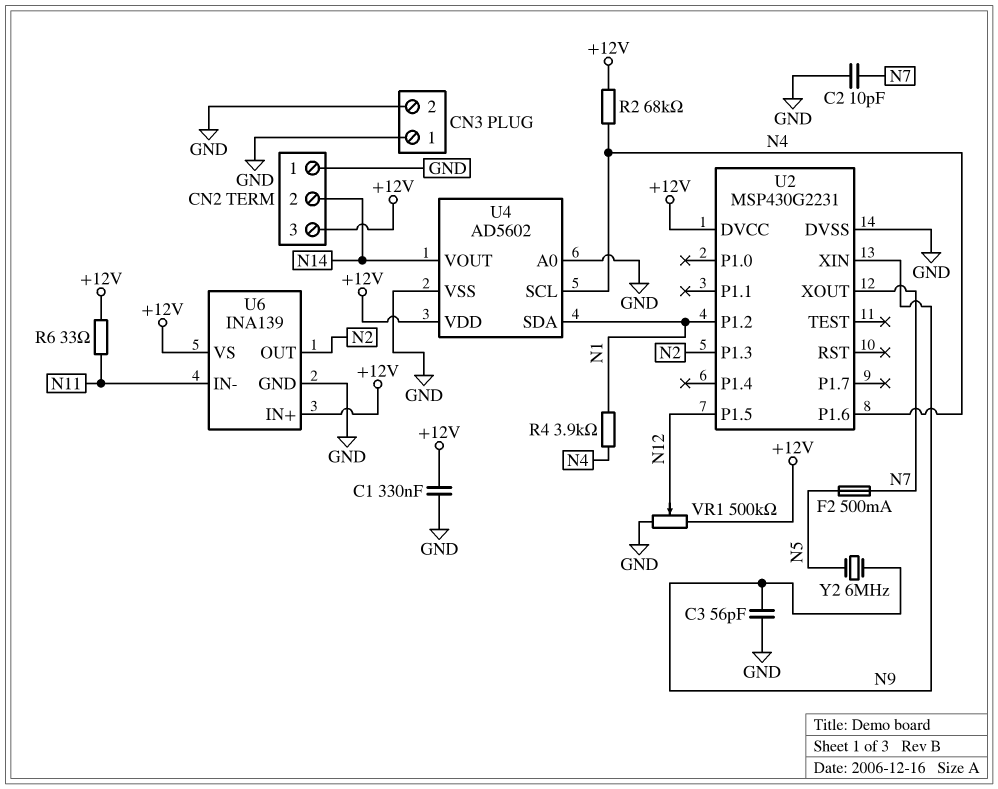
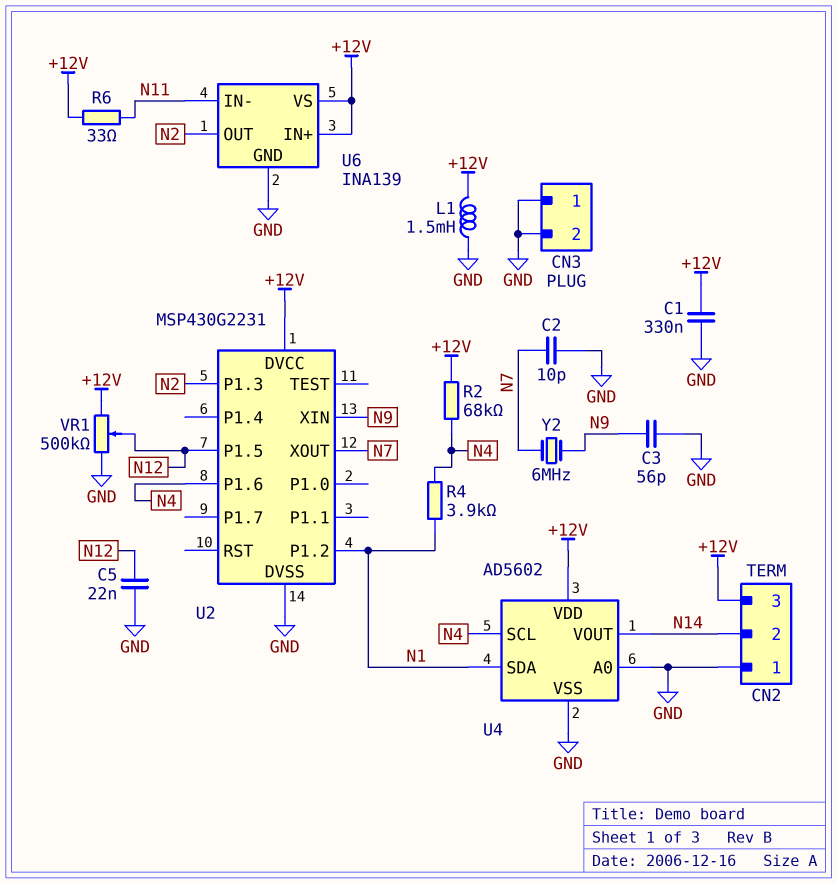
C5: none -> 22nF (GND, N12)
F2: 500mA (N5, N7) -> none
L1: none -> 1.5mH (+12V, GND)
Y2: 6MHz (N5, N9) -> 6MHz (N7, N9)

